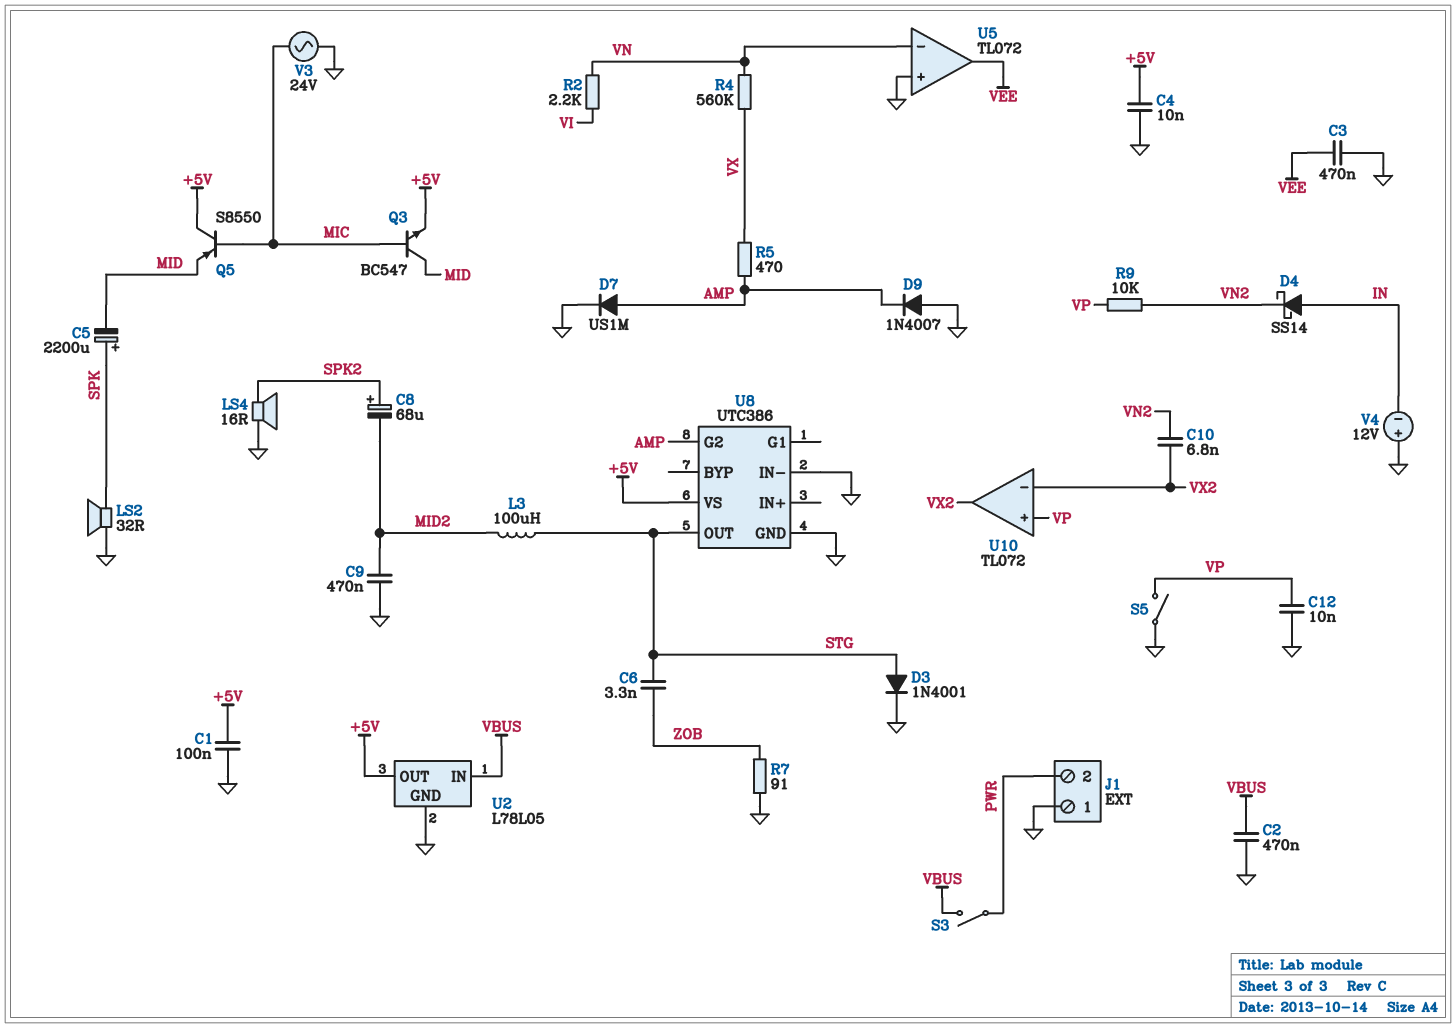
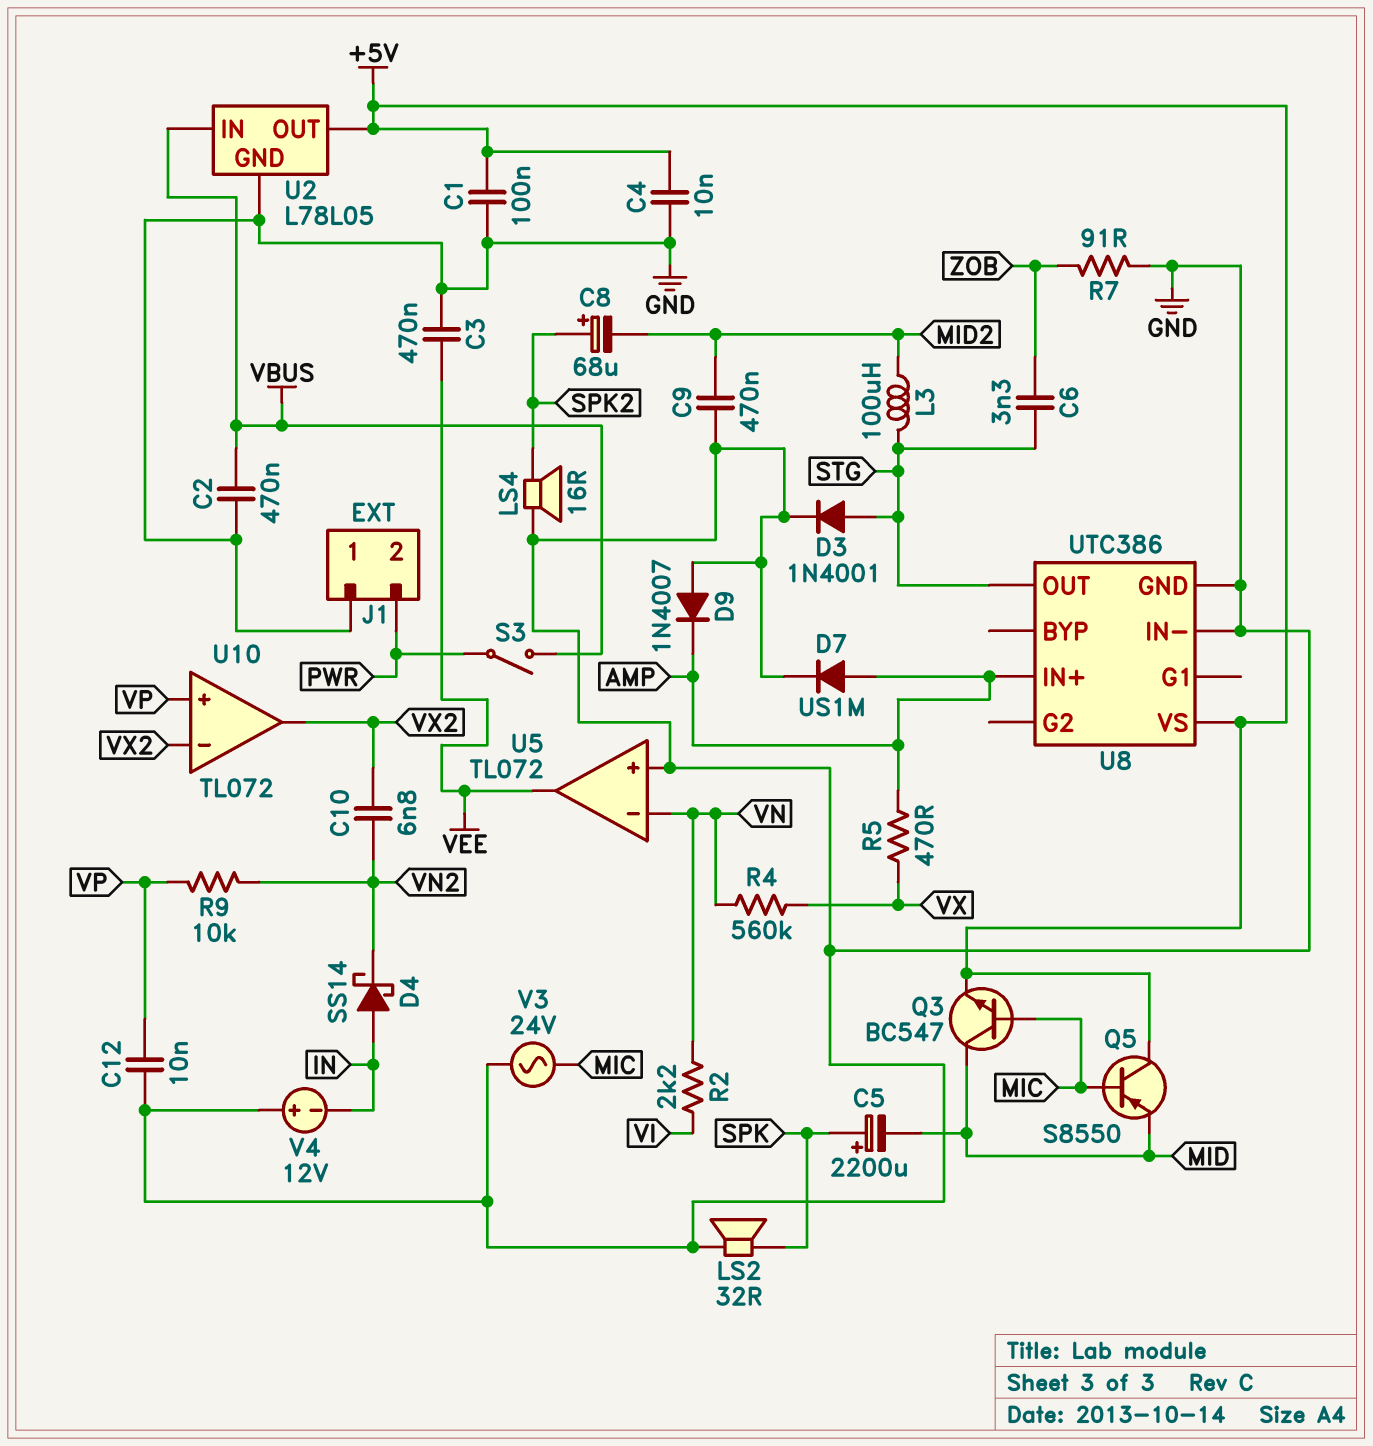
S5: switch (GND, VP) -> none
U8 pin G2: AMP -> none
U8 pin IN+: none -> AMP

